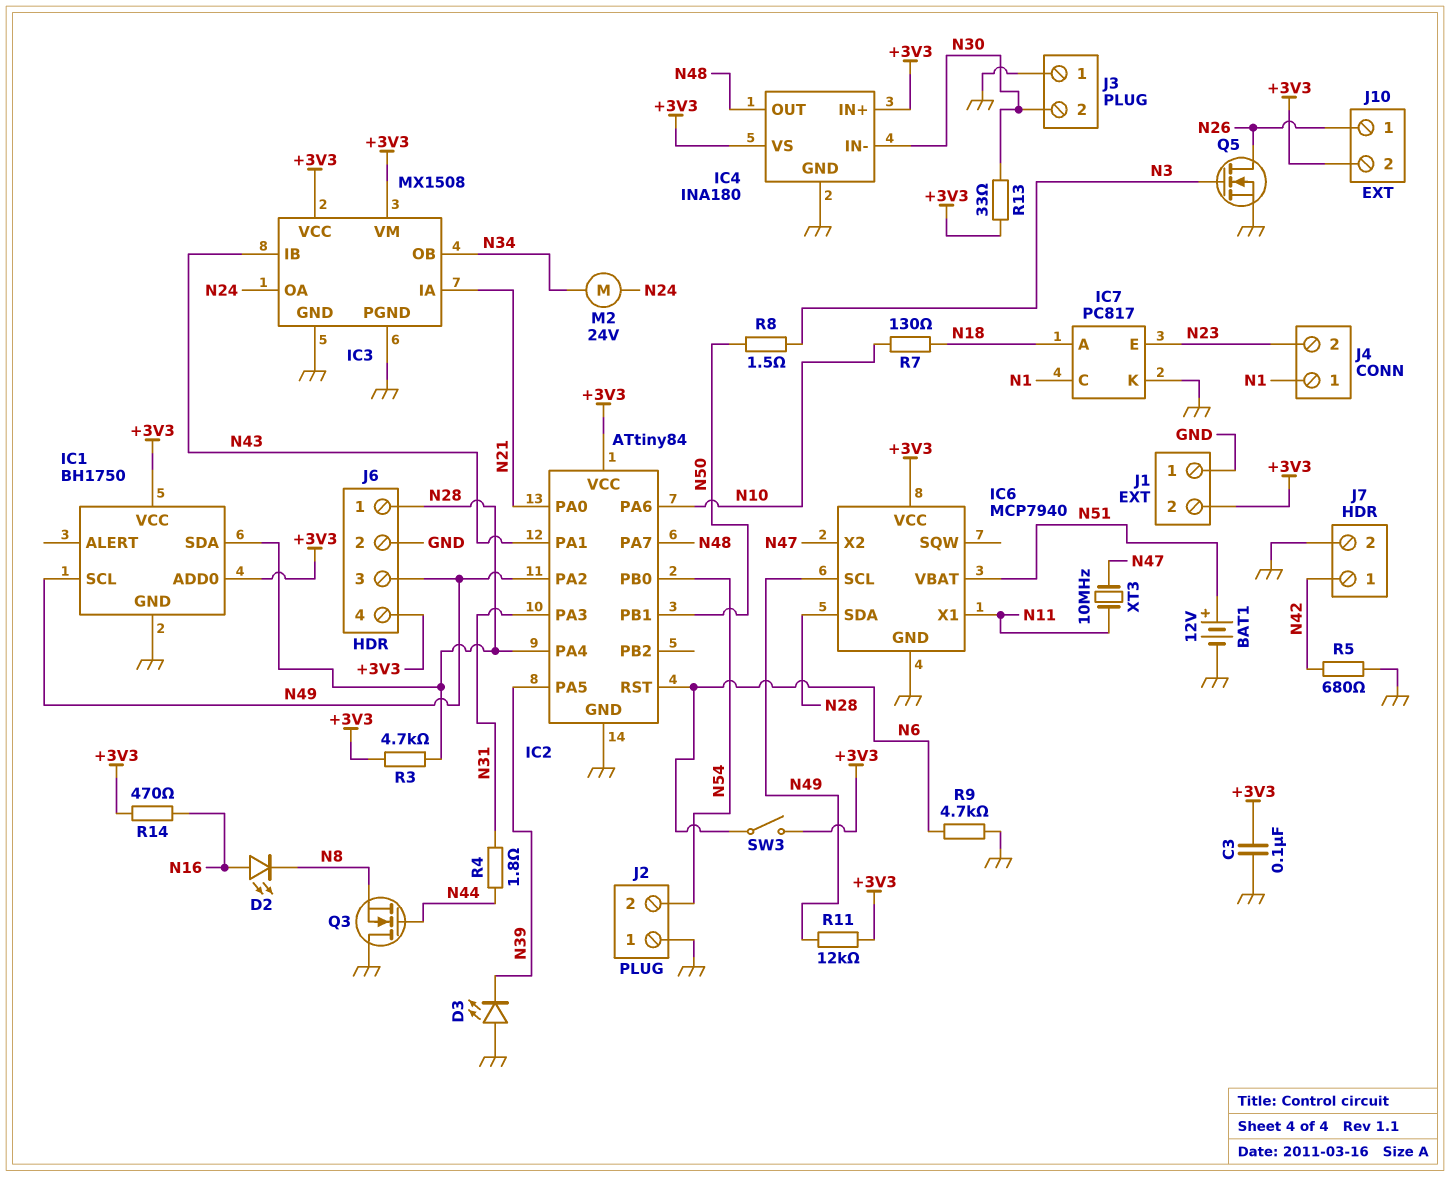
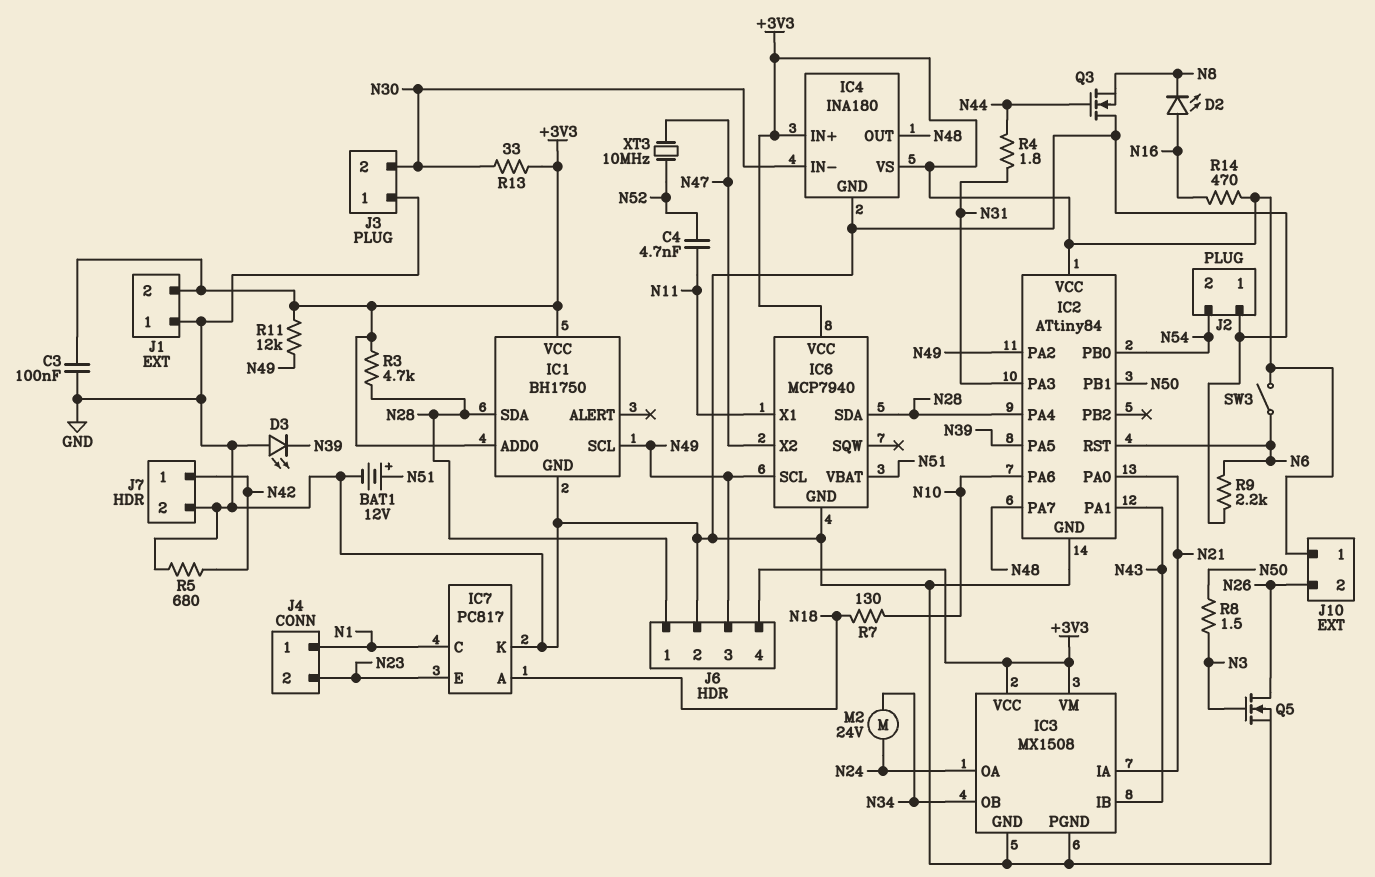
C4: none -> 4.7nF (N11, N52)
J10 pin 1: N26 -> +3V3
J10 pin 2: +3V3 -> N26
R9: 4.7k (GND, N6) -> 2.2k (GND, N6)
XT3: 10MHz (N11, N47) -> 10MHz (N47, N52)

